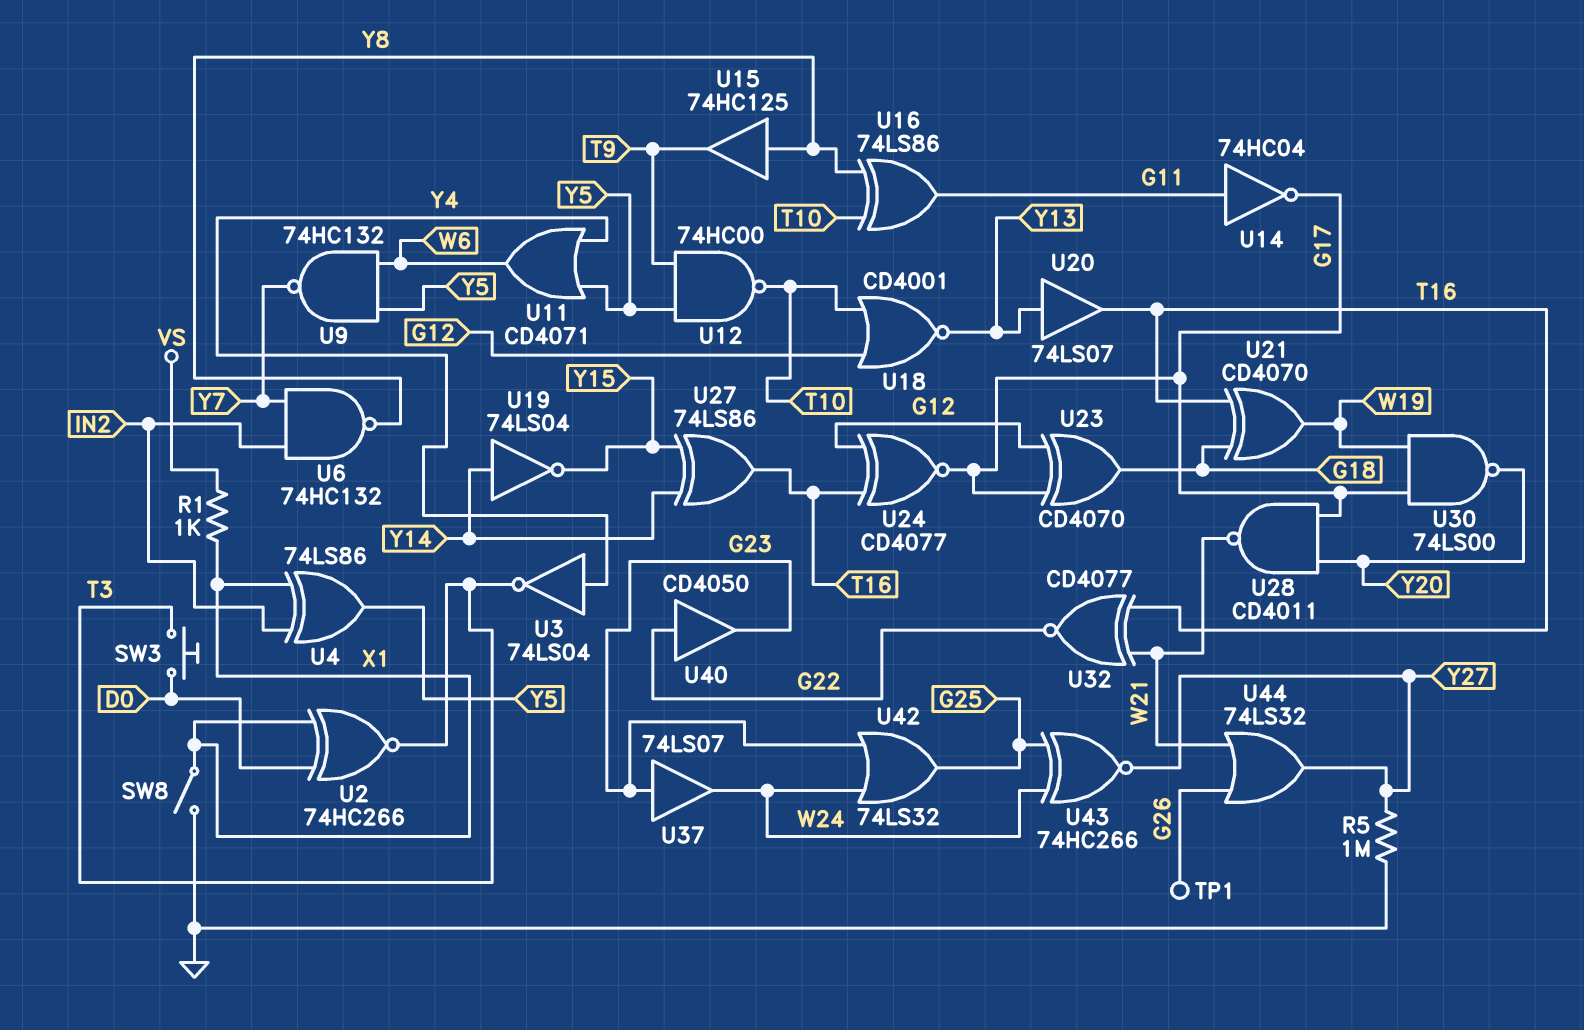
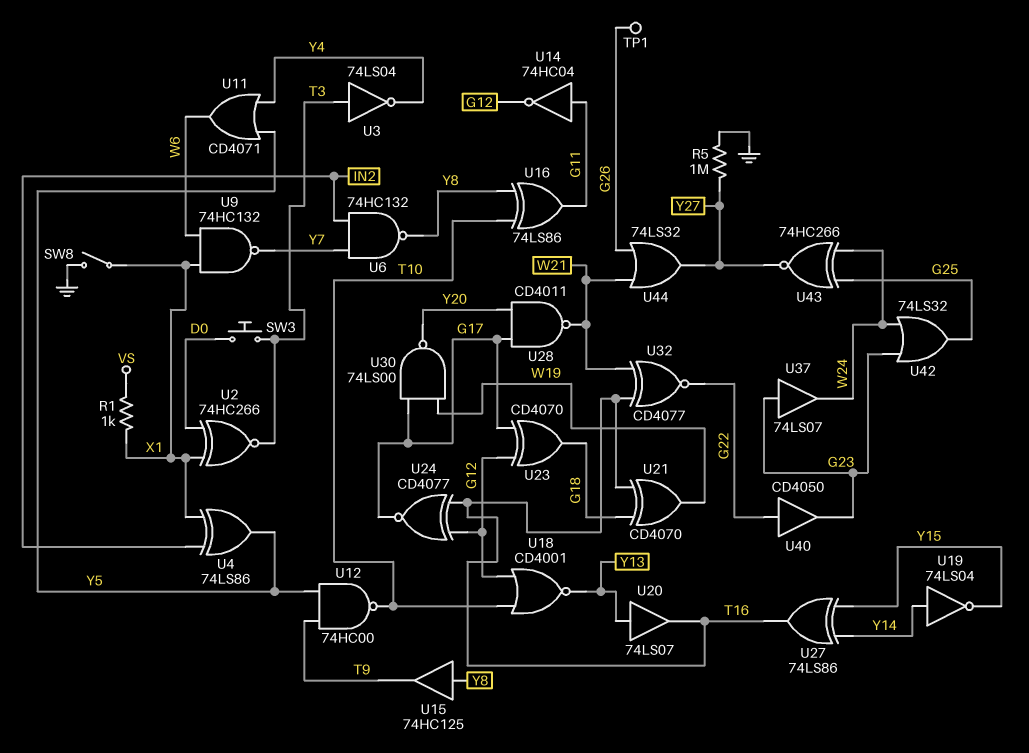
U3: NOT 74LS04 (in Y4, out T3) -> NOT 74LS04 (in T3, out Y4)
U9: NAND 74HC132 (in W6, in Y5, out Y7) -> NAND 74HC132 (in W6, in X1, out Y7)
U14: NOT 74HC04 (in G11, out G17) -> NOT 74HC04 (in G11, out G12)

